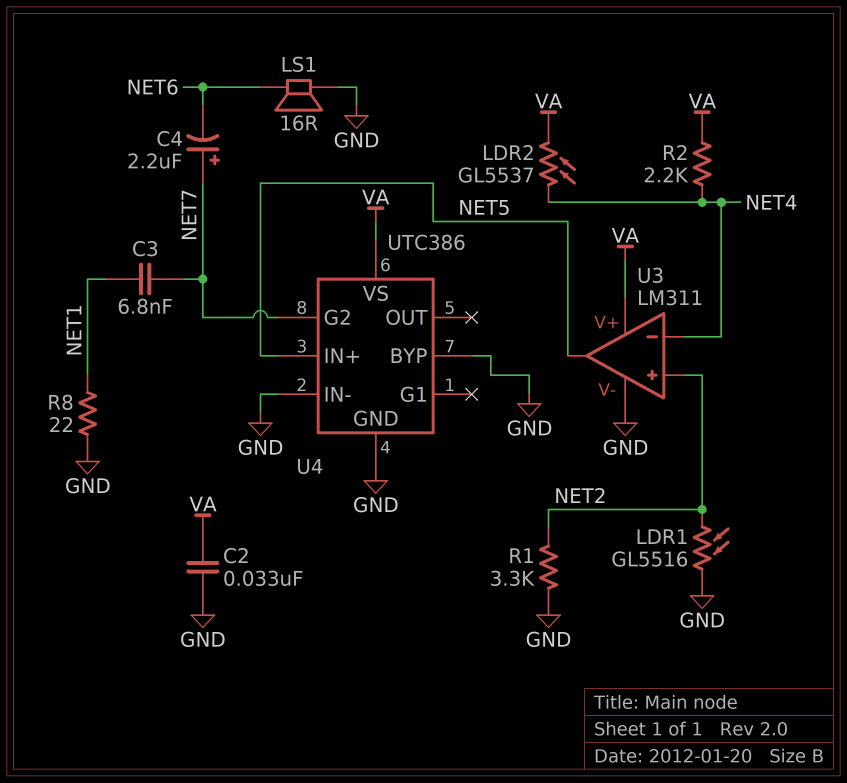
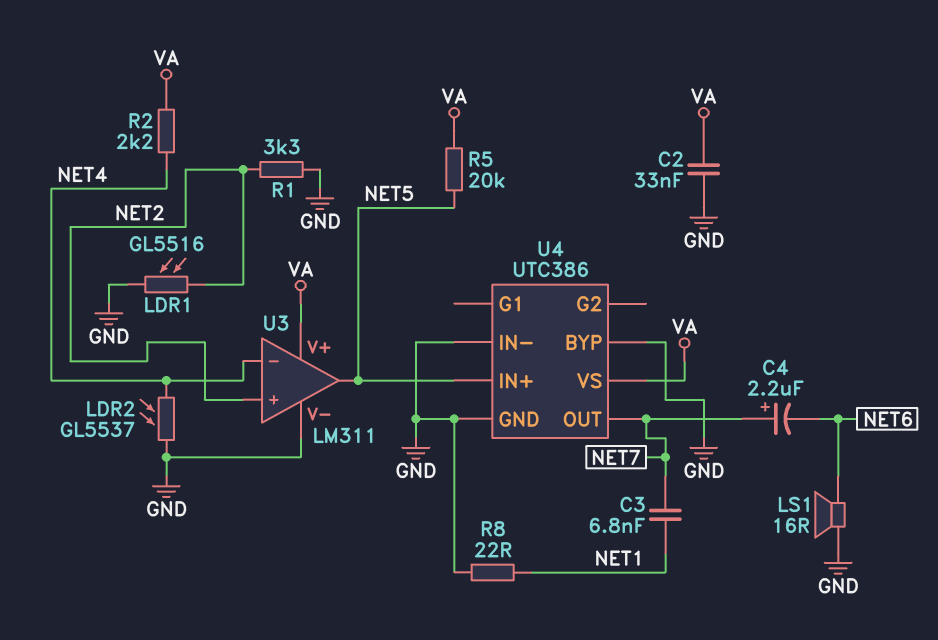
LDR2: GL5537 (NET4, VA) -> GL5537 (GND, NET4)
R5: none -> 20k (NET5, VA)
U4 pin G2: NET7 -> none
U4 pin OUT: none -> NET7

